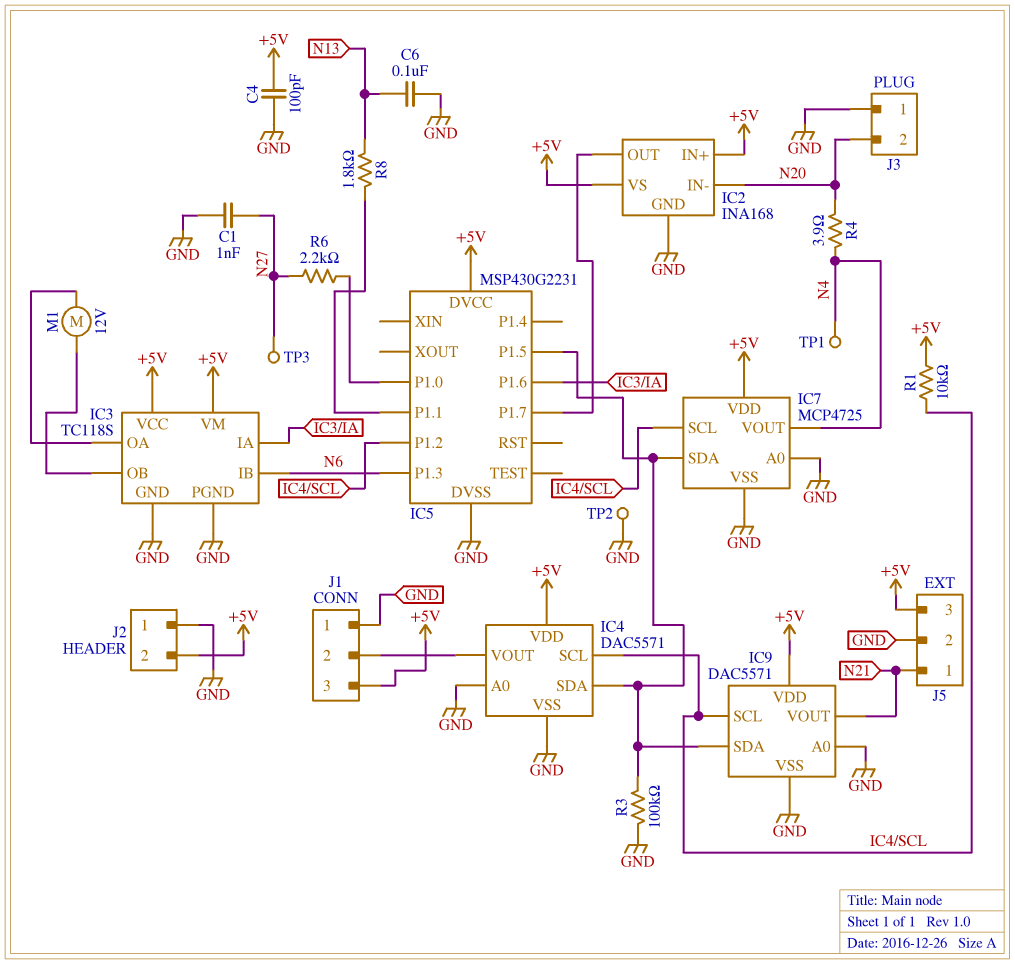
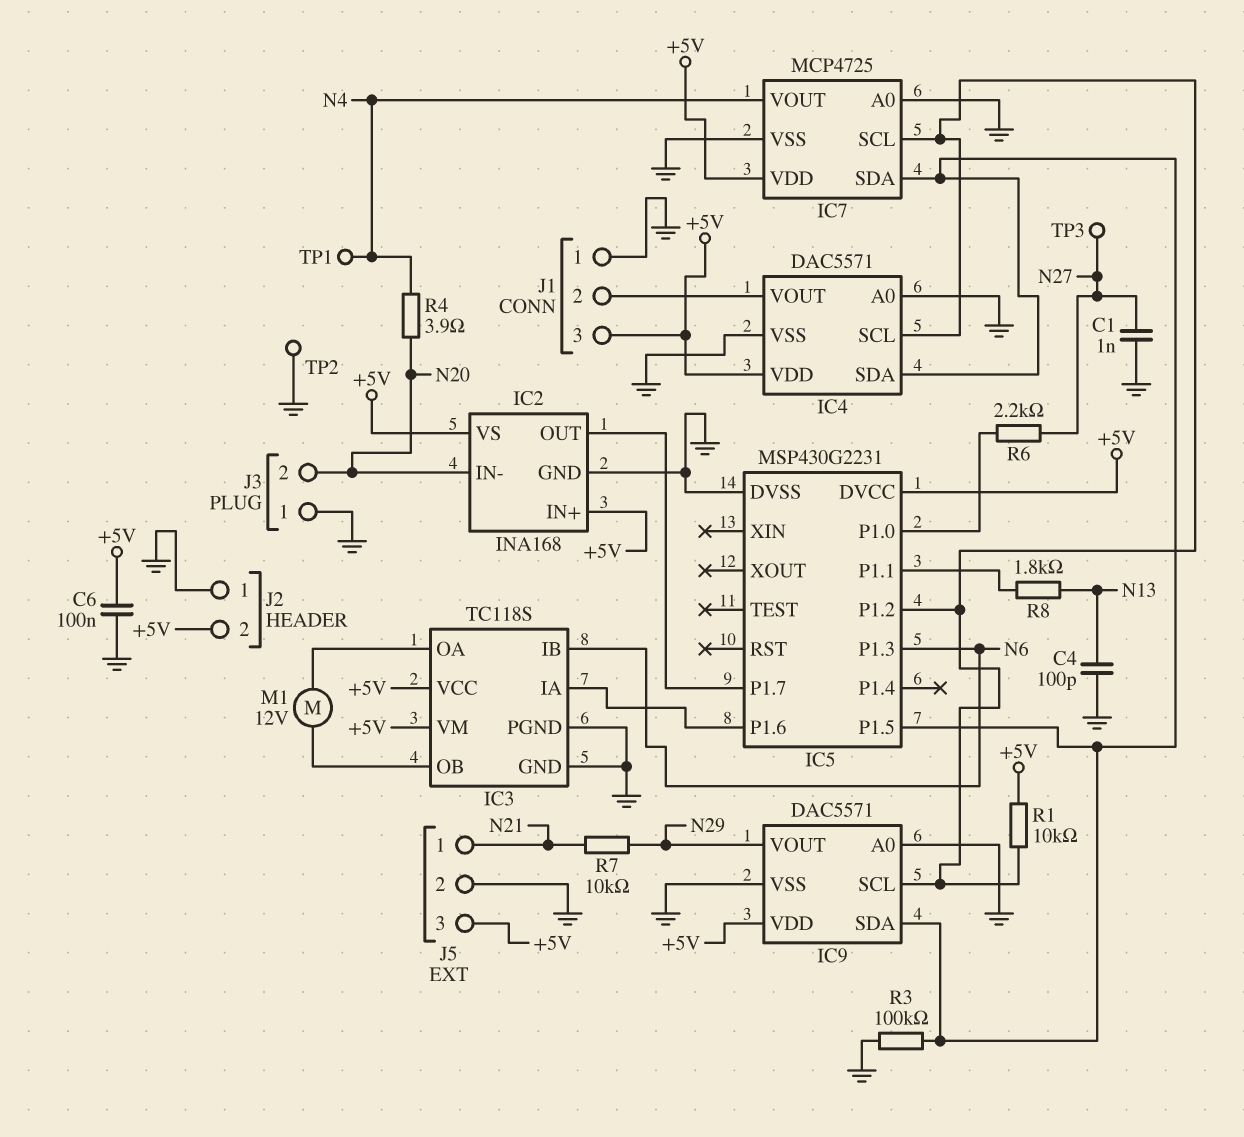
C4: 100pF (+5V, GND) -> 100pF (GND, N13)
C6: 100nF (GND, N13) -> 100nF (+5V, GND)
IC9 pin VOUT: N21 -> N29
R7: none -> 10k (N21, N29)

